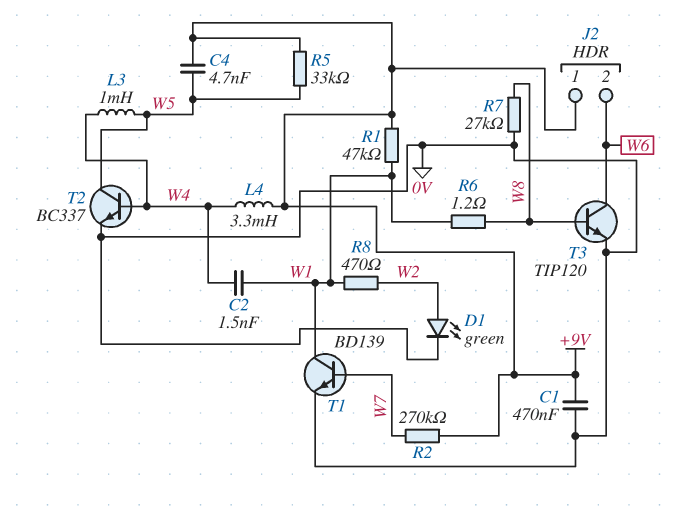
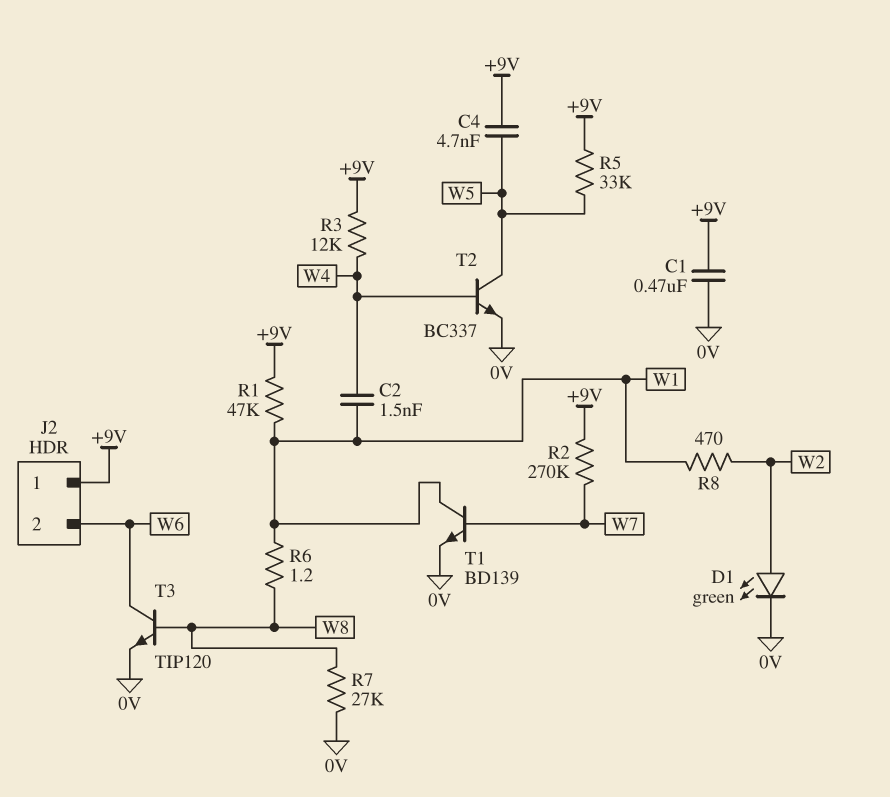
L3: 1mH (W4, W5) -> none
L4: 3.3mH (+9V, W4) -> none
R3: none -> 12k (+9V, W4)

